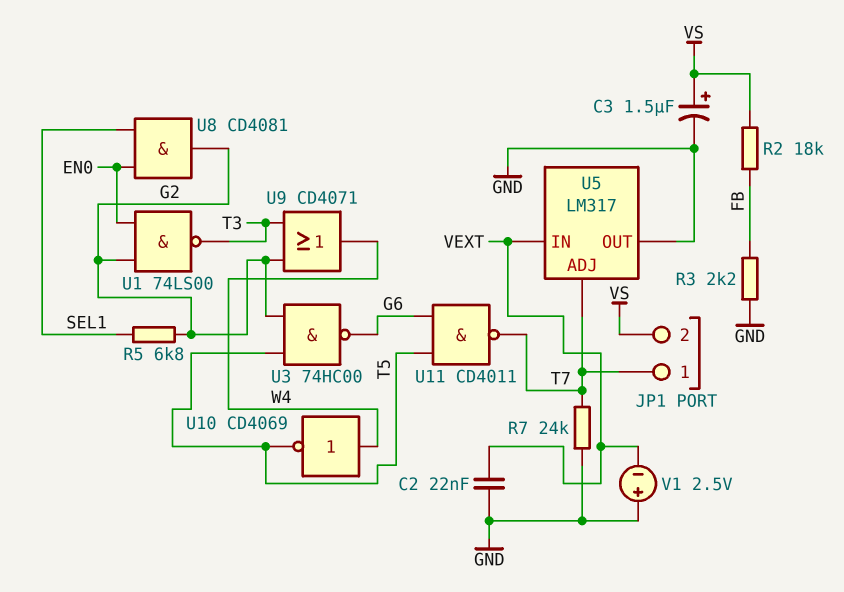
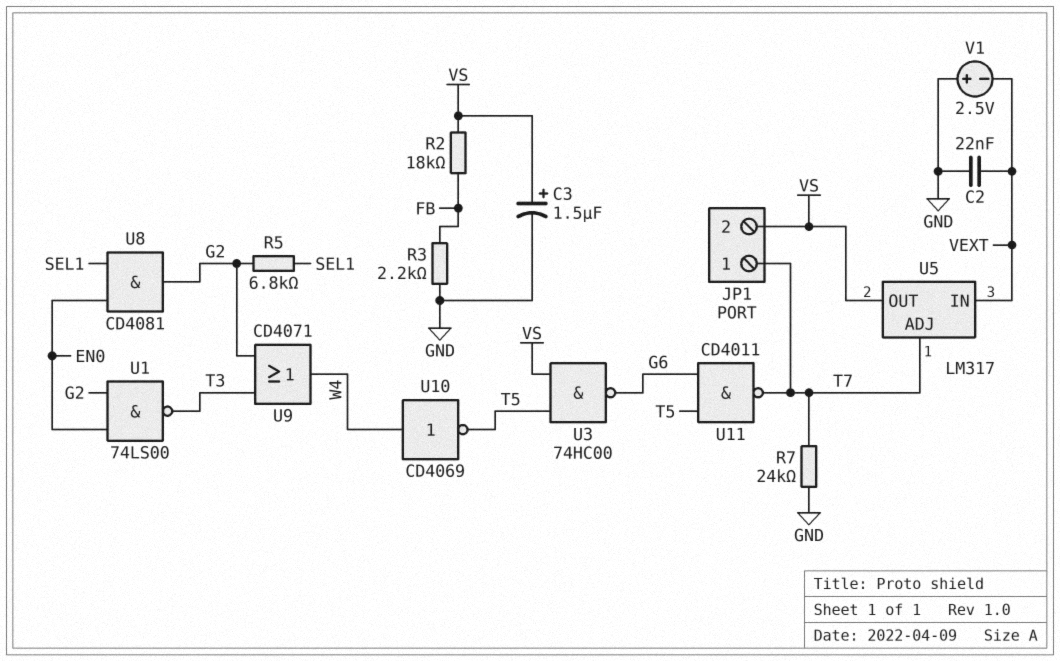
U3: NAND 74HC00 (in G2, in T5, out G6) -> NAND 74HC00 (in T5, in VS, out G6)
U5 pin OUT: GND -> VS

